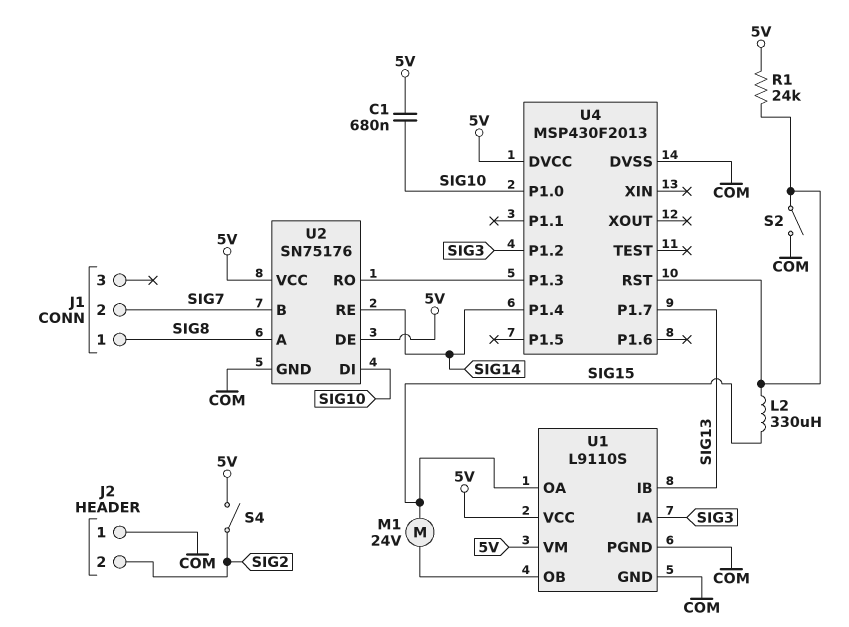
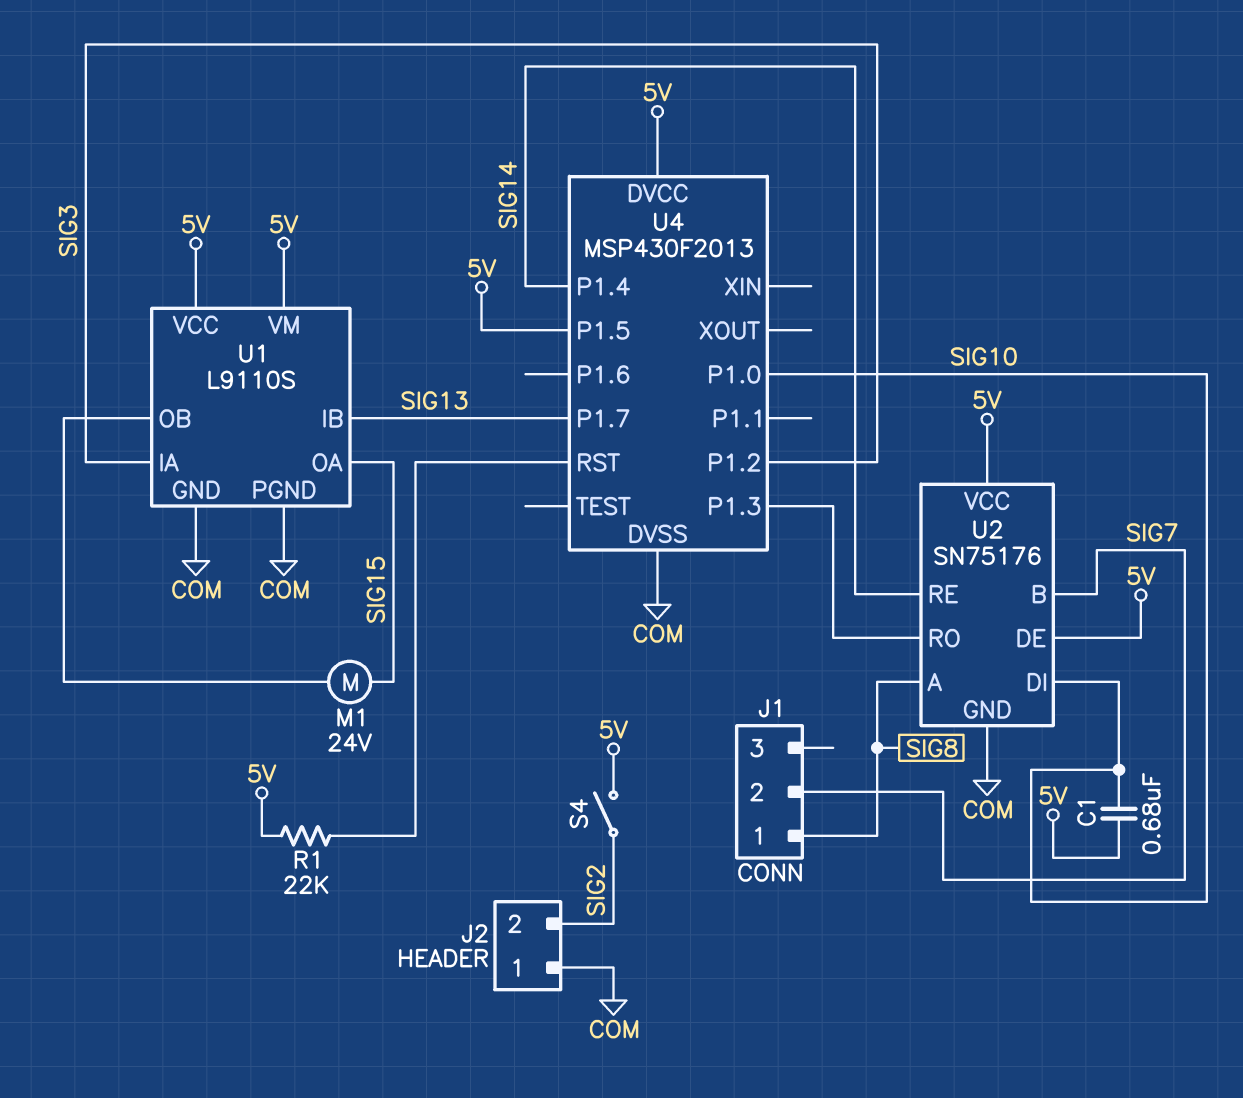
L2: 330uH (SIG15, U4/RST) -> none
R1: 24k (5V, U4/RST) -> 22k (5V, U4/RST)
S2: switch (COM, U4/RST) -> none
U4 pin P1.5: none -> 5V

